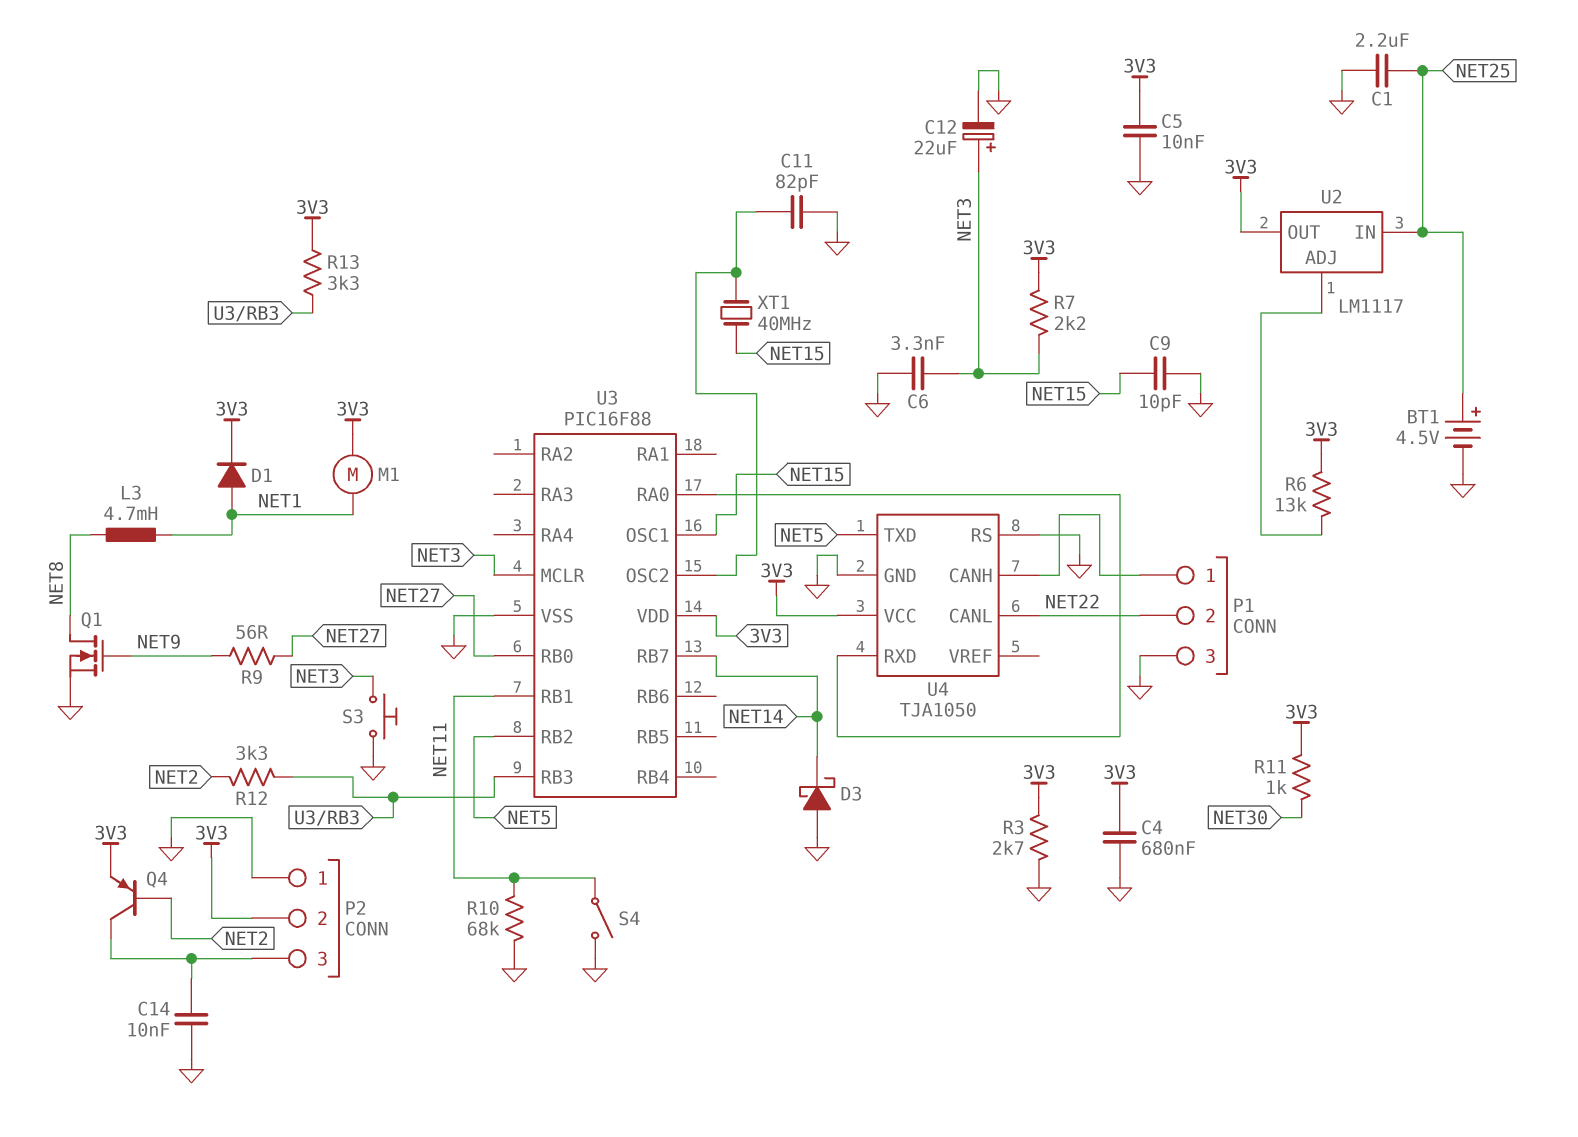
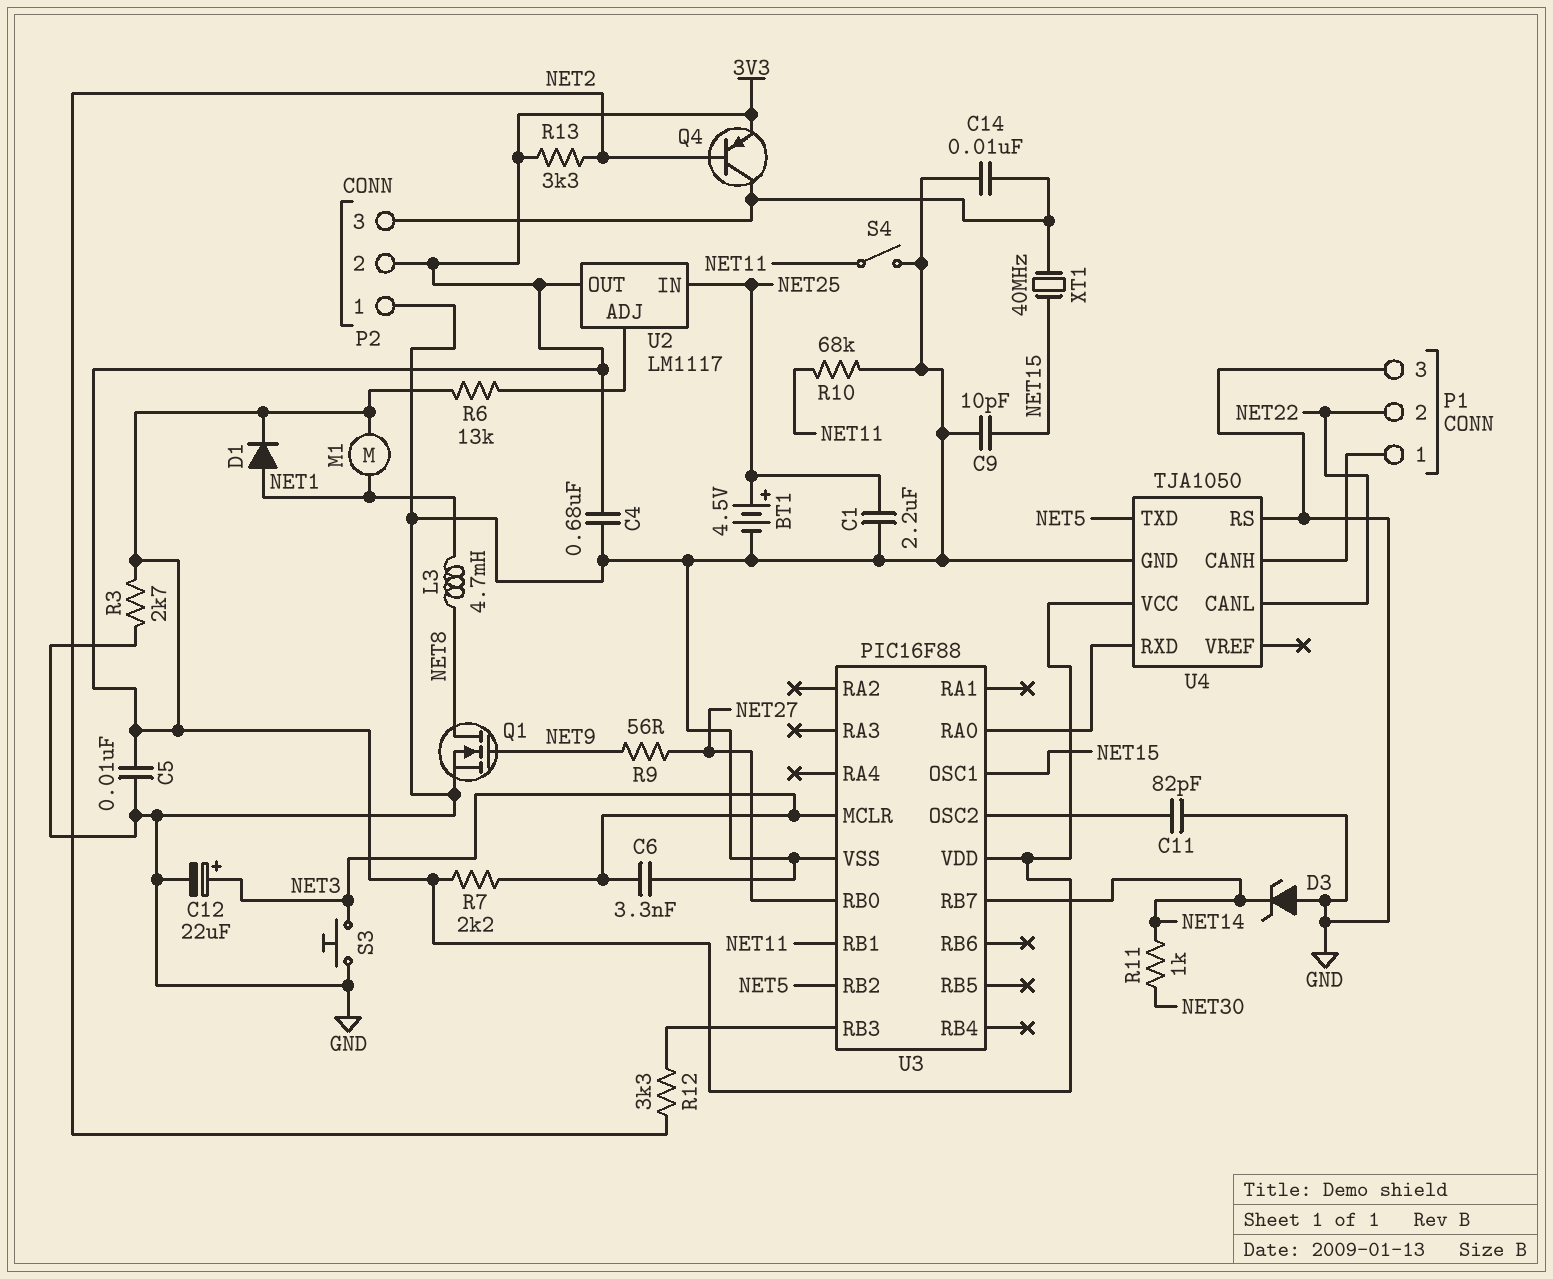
D3: schottky (A GND, K NET14) -> zener (A GND, K NET14)
R11: 1k (3V3, NET30) -> 1k (NET14, NET30)
R13: 3.3k (3V3, U3/RB3) -> 3.3k (3V3, NET2)
XT1: 40MHz (NET15, U3/OSC2) -> 40MHz (NET15, P2/3)

